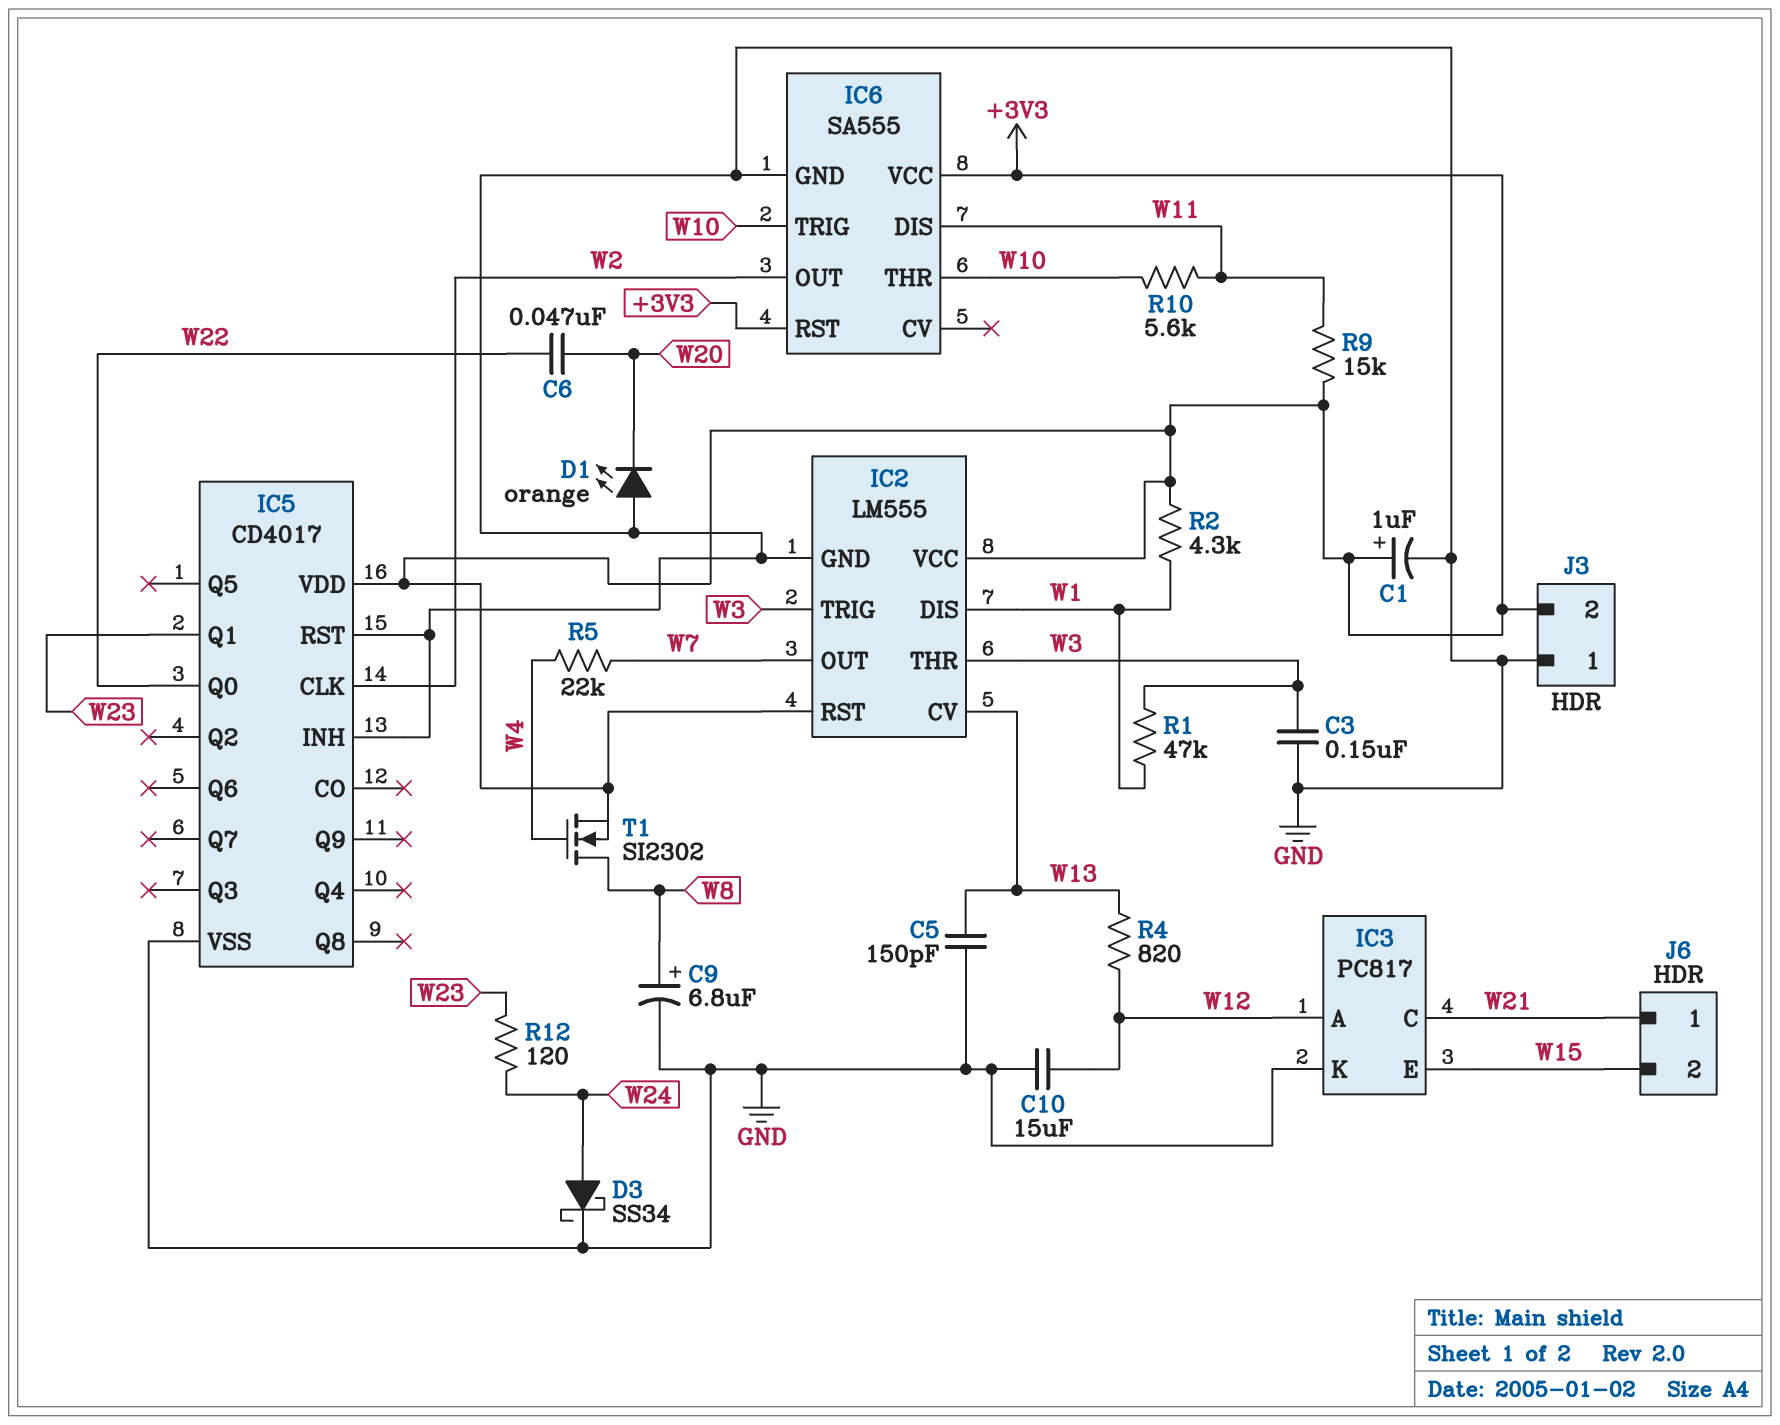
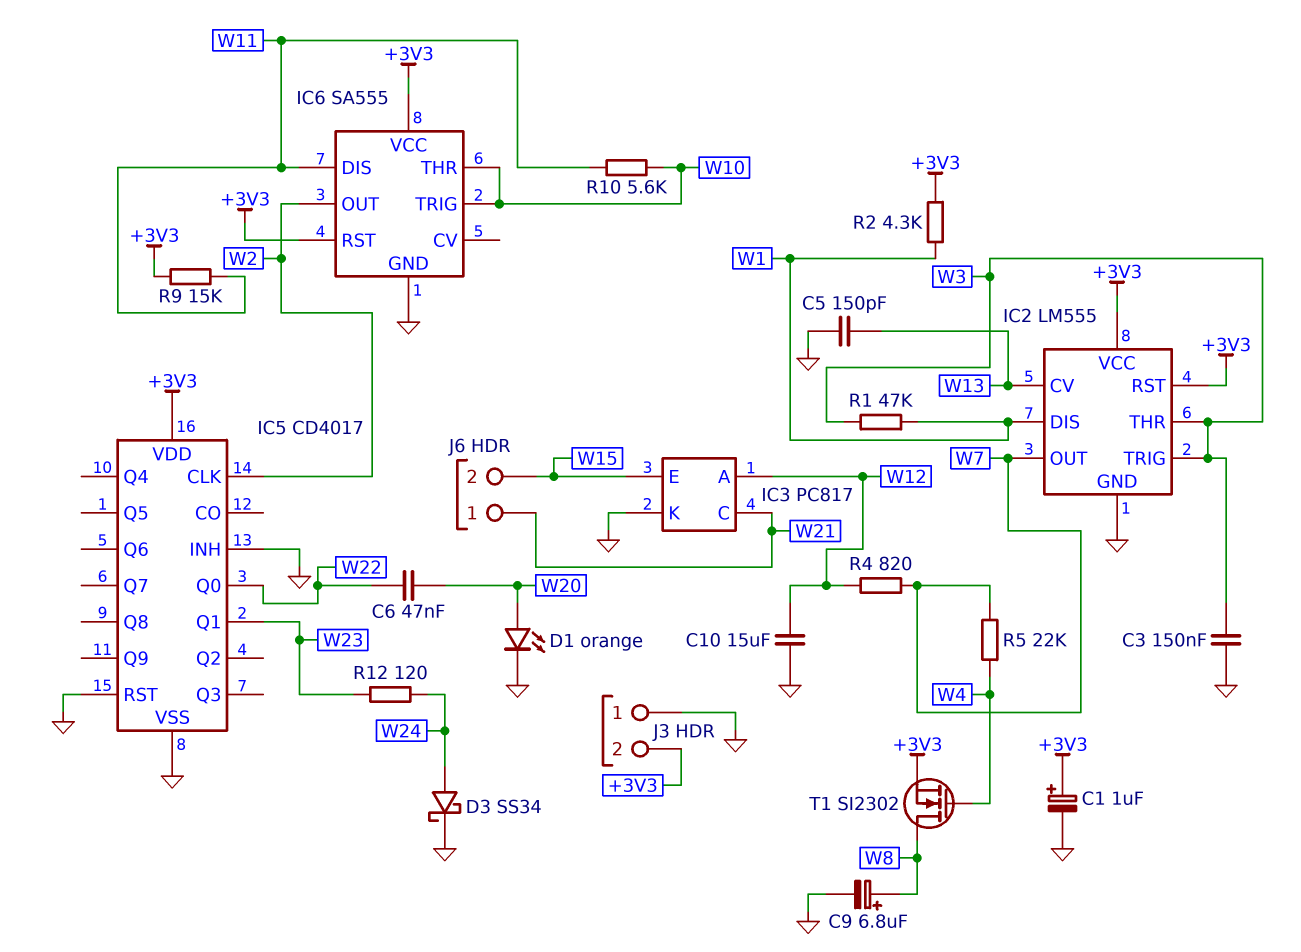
D1: LED orange (A GND, K W20) -> LED orange (A W20, K GND)
R4: 820 (W12, W13) -> 820 (W7, W12)

